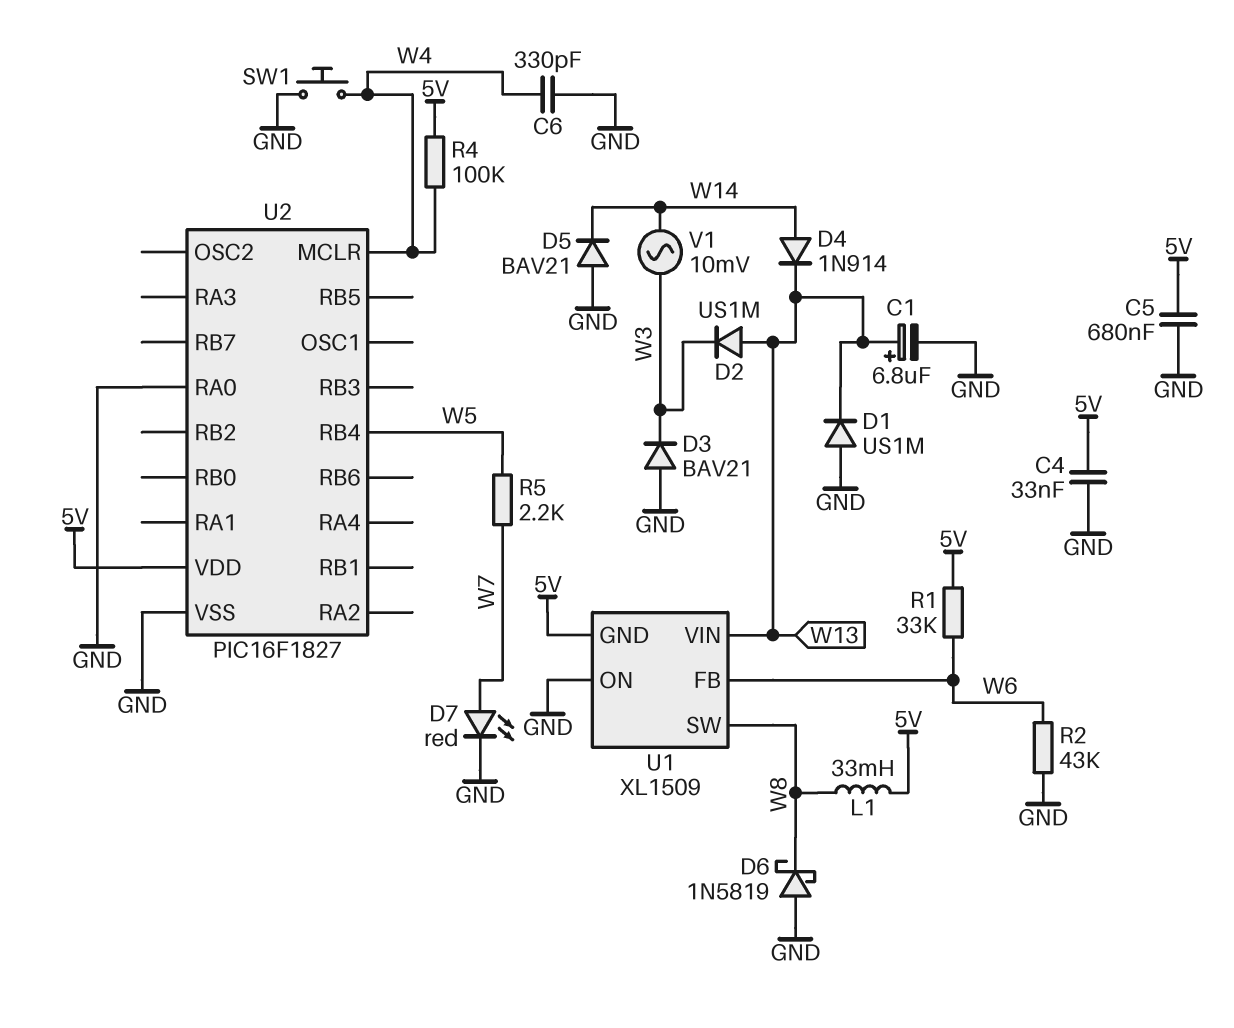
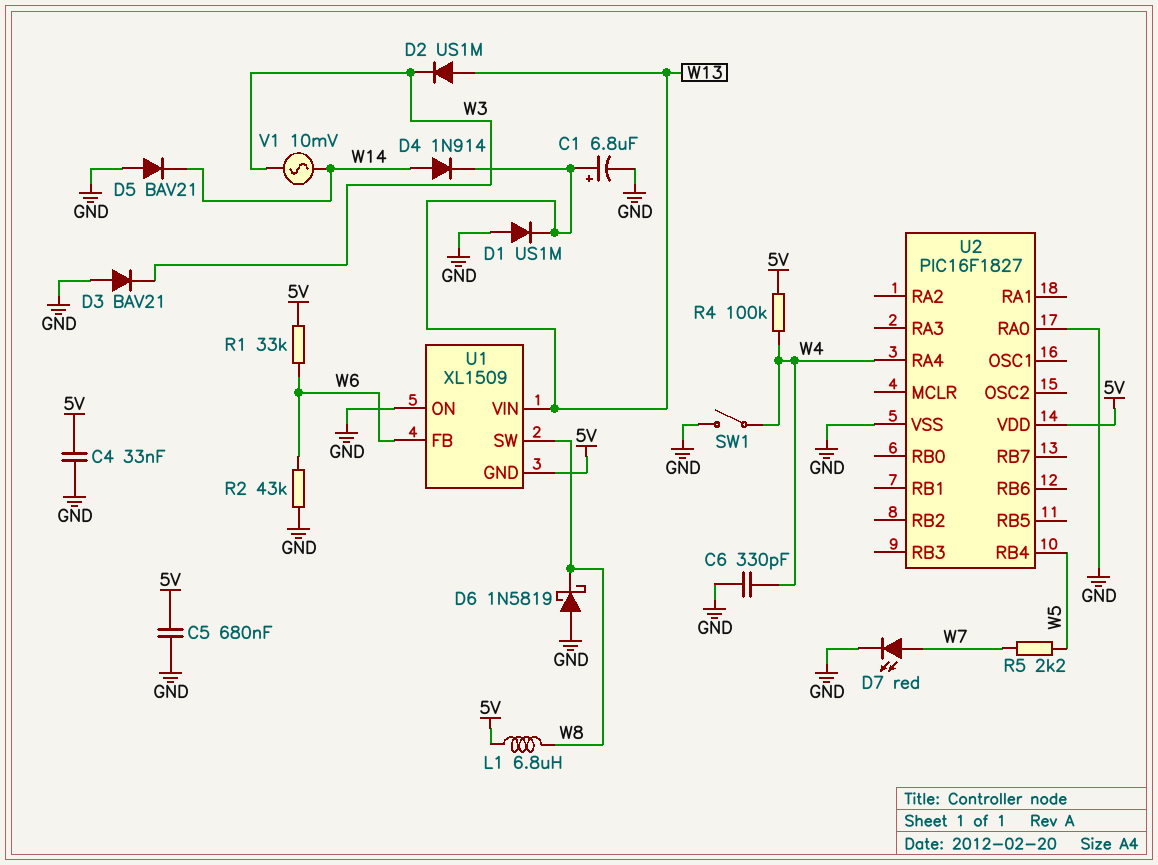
L1: 33mH (5V, W8) -> 6.8uH (5V, W8)
SW1: button (GND, W4) -> switch (GND, W4)
U2 pin MCLR: W4 -> none
U2 pin RA4: none -> W4

